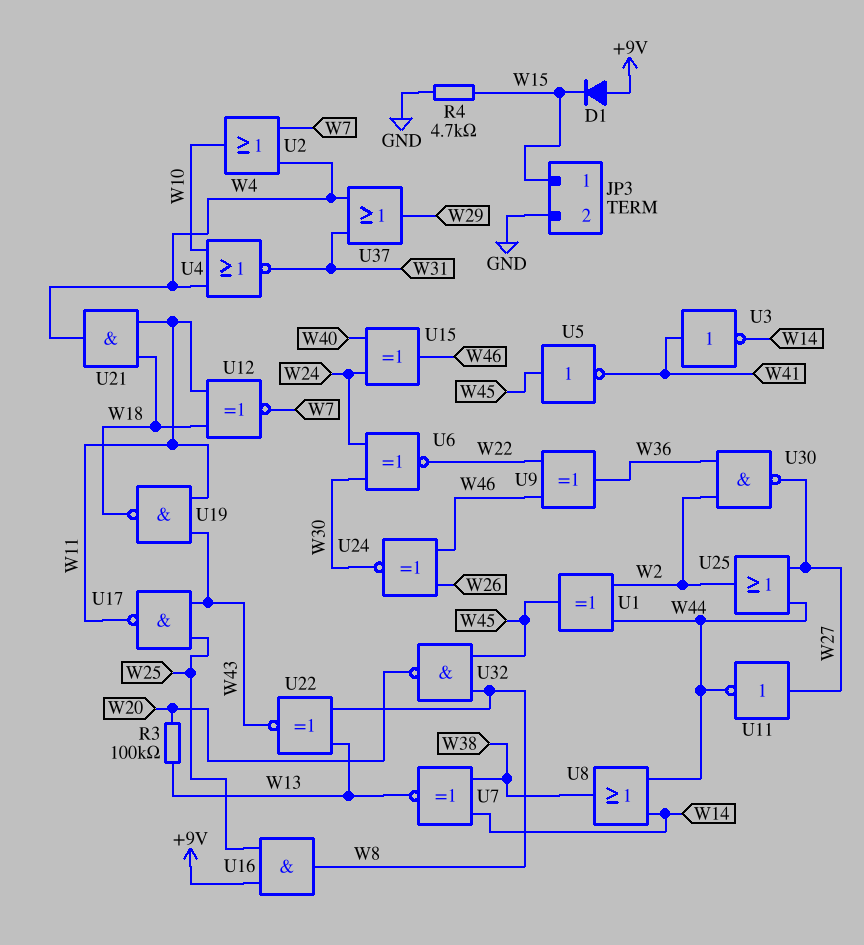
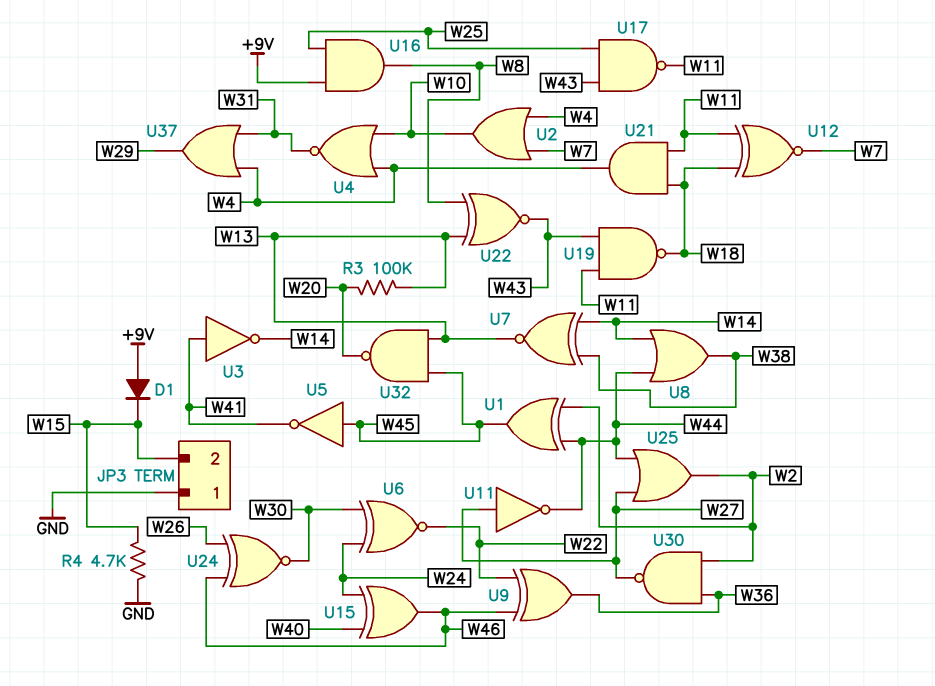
JP3 pin 1: W15 -> GND
JP3 pin 2: GND -> W15
U32: NAND (in W8, in W45, out W20) -> NAND (in W13, in W45, out W20)

